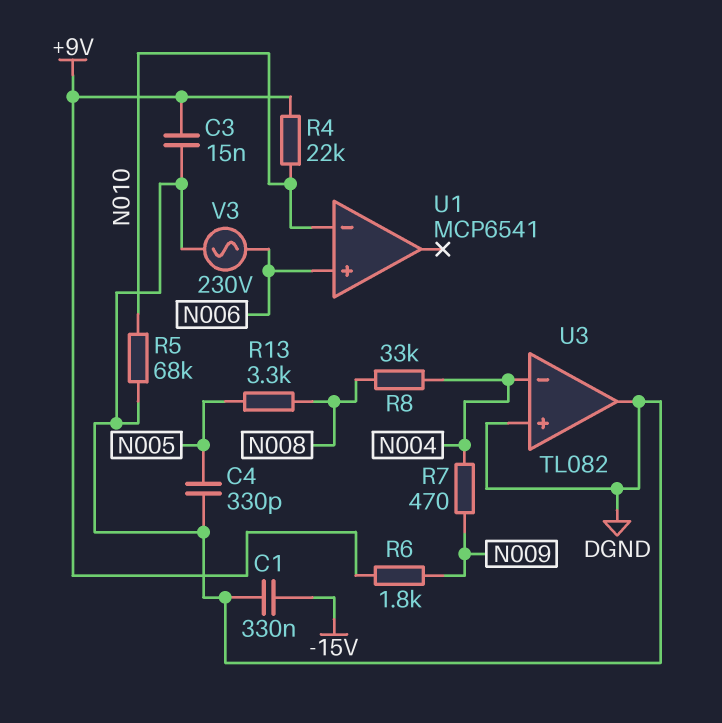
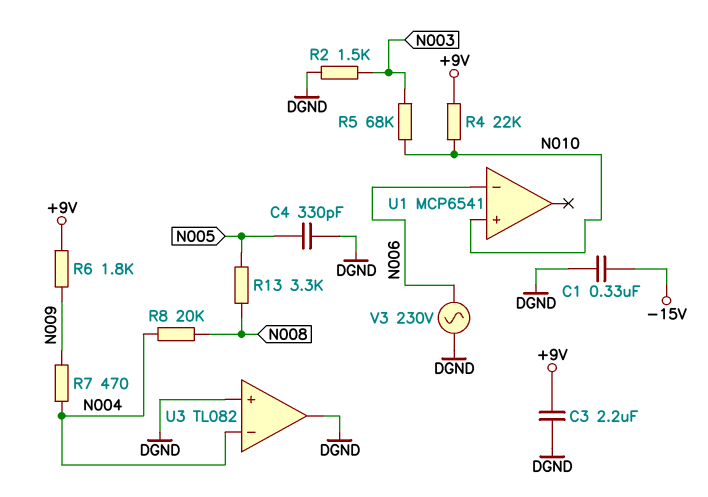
C3: 15nF (+9V, DGND) -> 2.2uF (+9V, DGND)
R2: none -> 1.5k (DGND, N003)
R5: 68k (DGND, N010) -> 68k (N003, N010)
R8: 33k (N004, N008) -> 20k (N004, N008)
U1 pin in+: N006 -> N010
U1 pin in-: N010 -> N006

